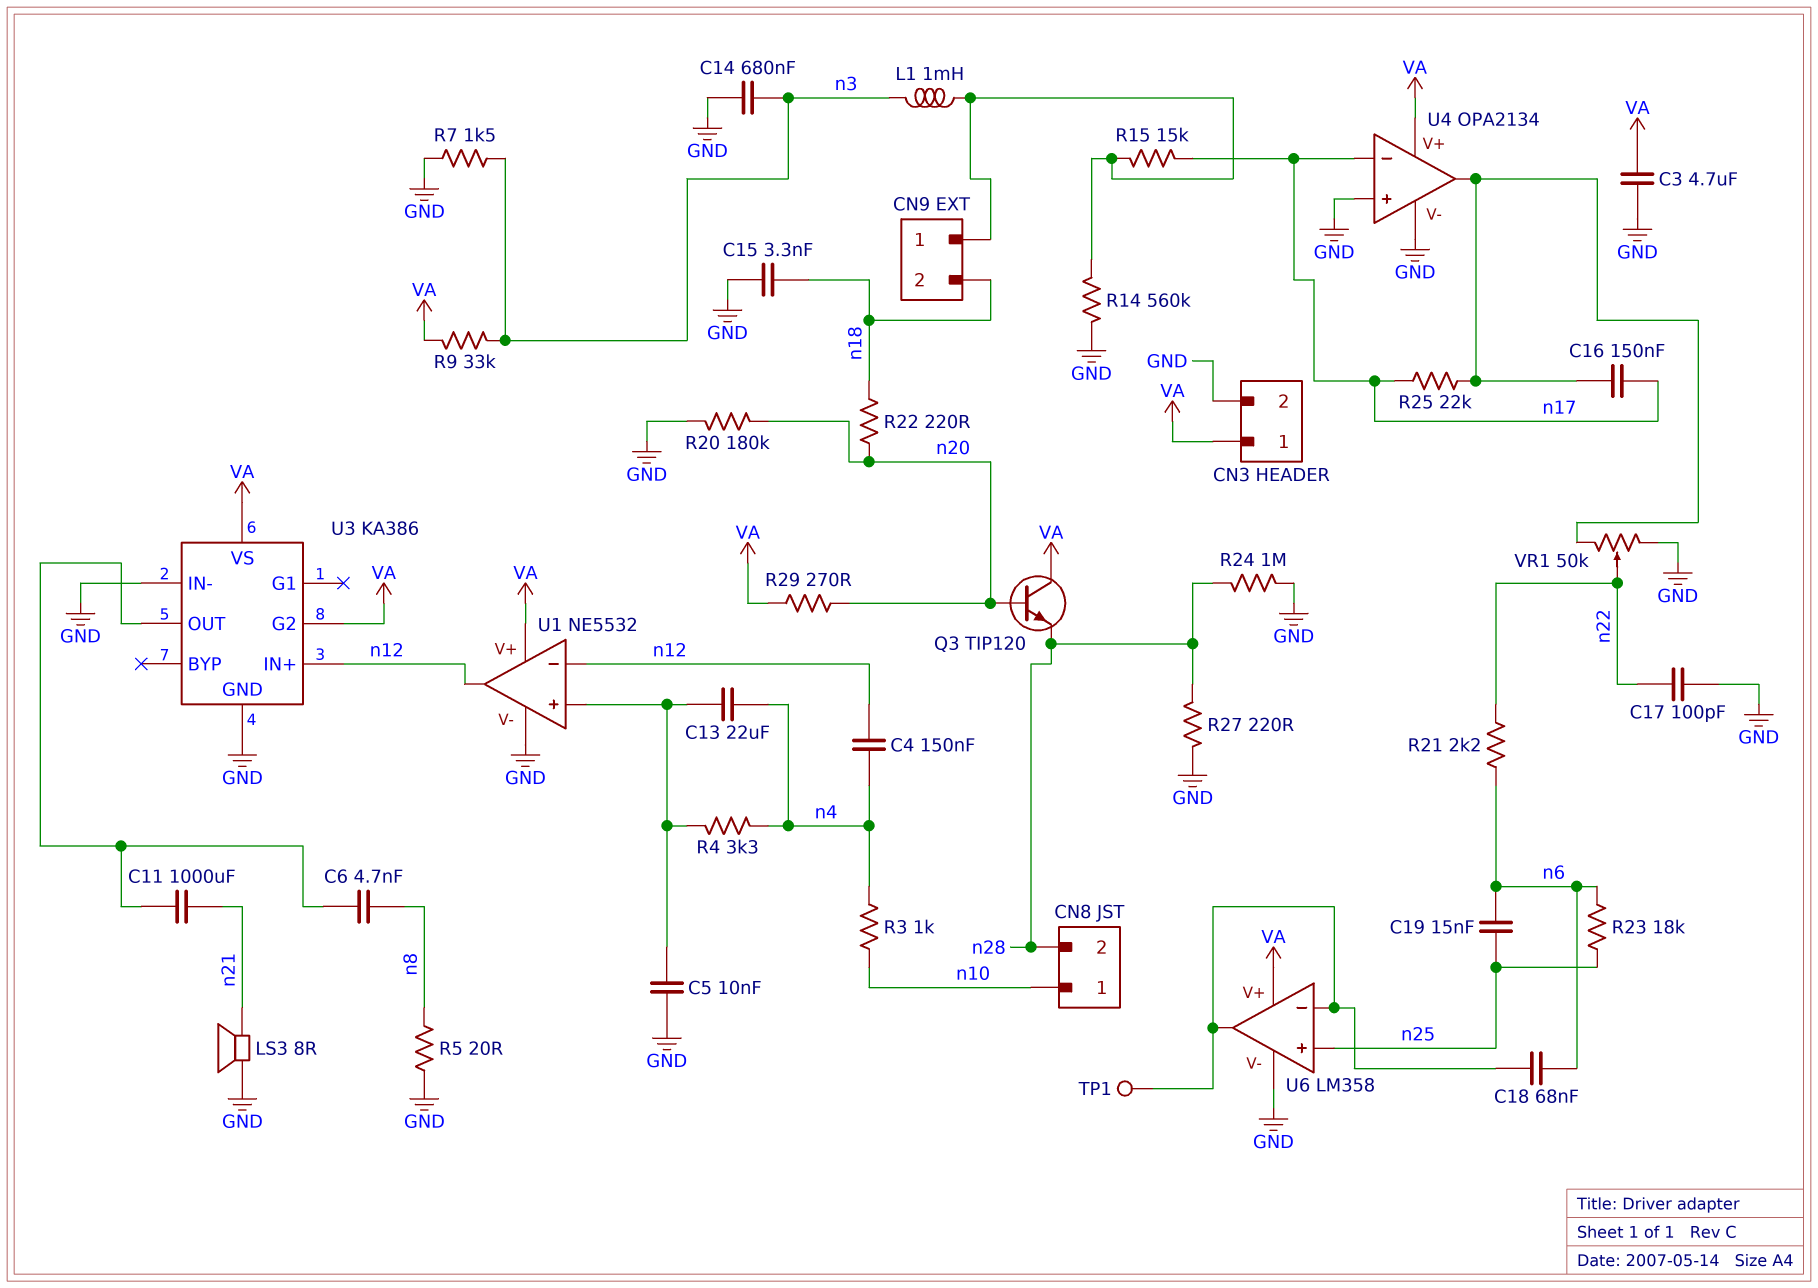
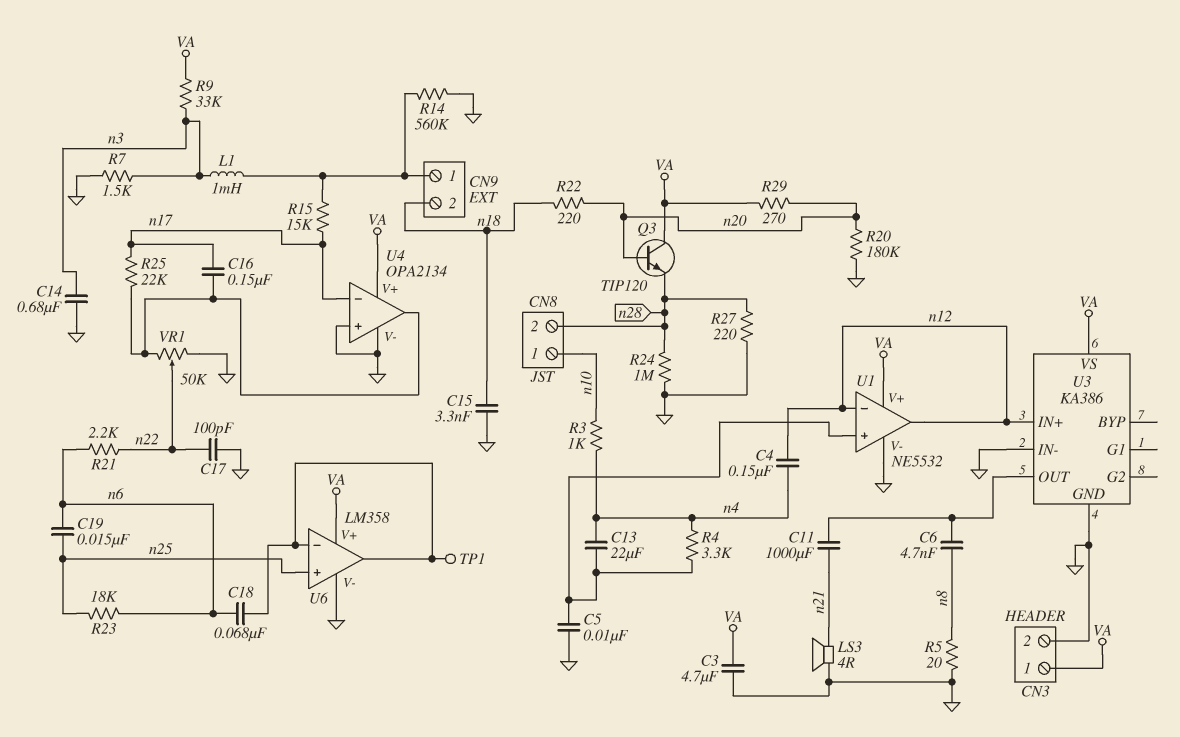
LS3: speaker 8R (GND, n21) -> speaker 4R (GND, n21)
U3 pin G2: VA -> none

